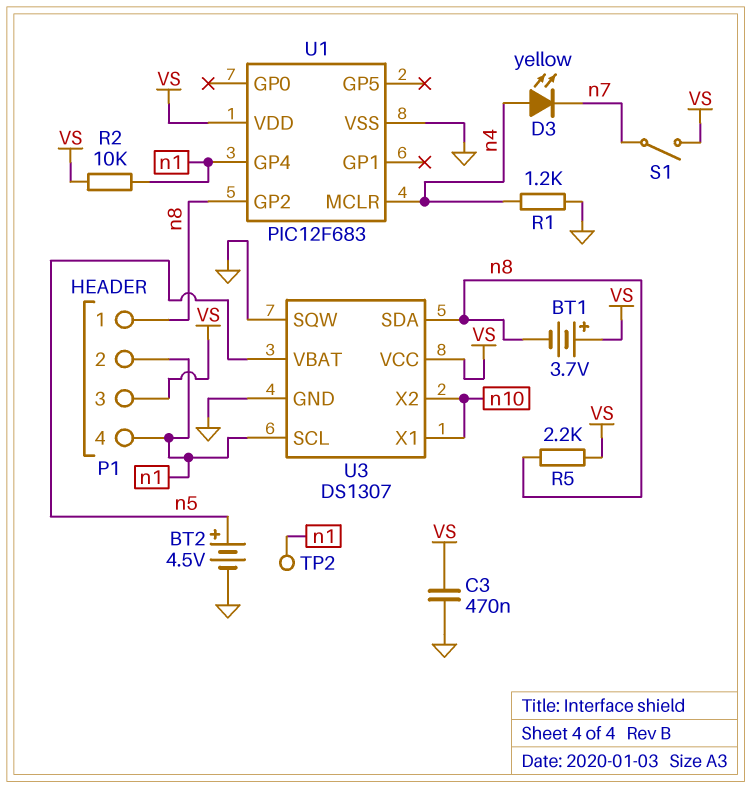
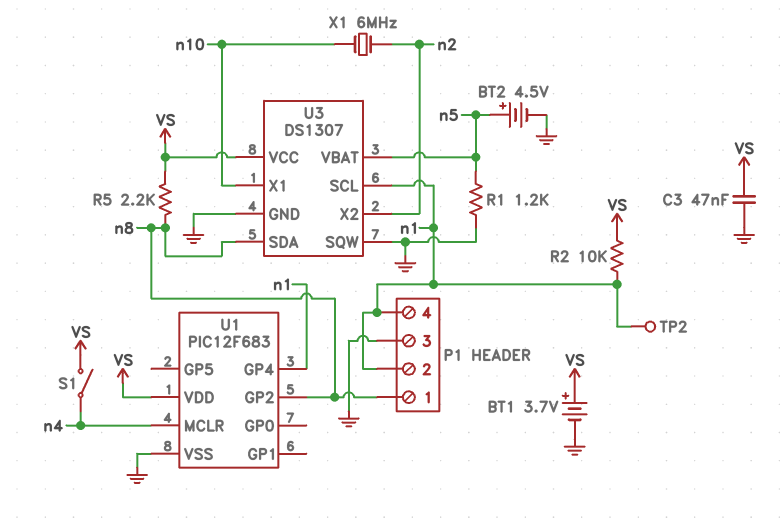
BT1: 3.7V (plus VS, minus n8) -> 3.7V (plus VS, minus GND)
C3: 470nF (GND, VS) -> 47nF (GND, VS)
D3: LED yellow (A n4, K n7) -> none
P1 pin 3: VS -> GND
R1: 1.2k (GND, n4) -> 1.2k (GND, n5)
S1: switch (VS, n7) -> switch (VS, n4)
U3 pin X2: n10 -> n2
X1: none -> 6MHz (n2, n10)

